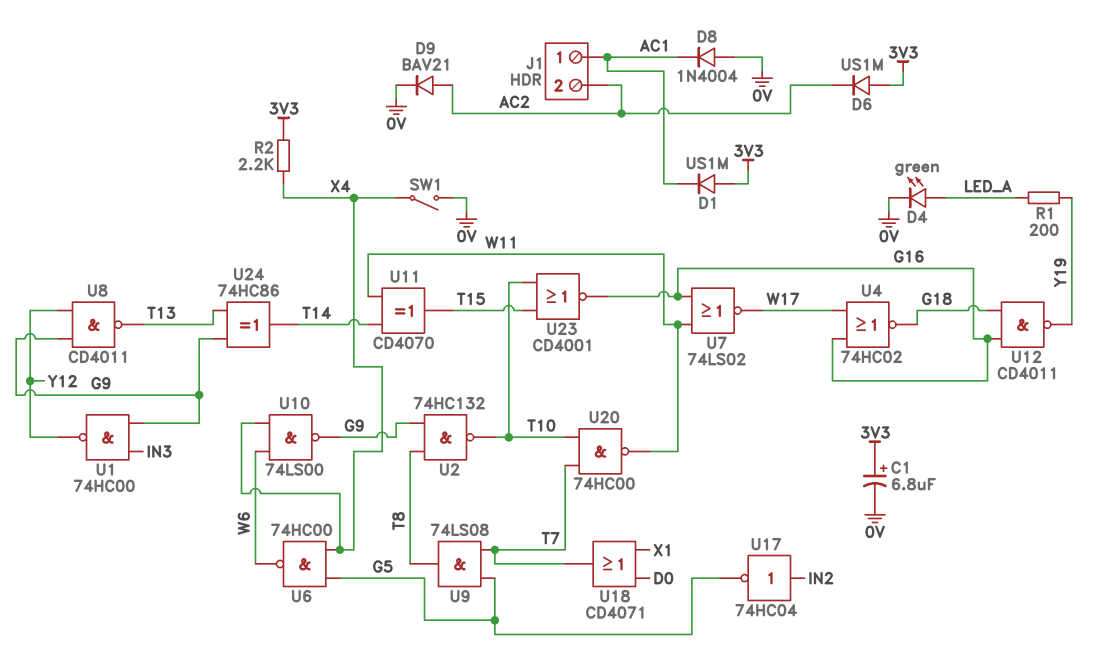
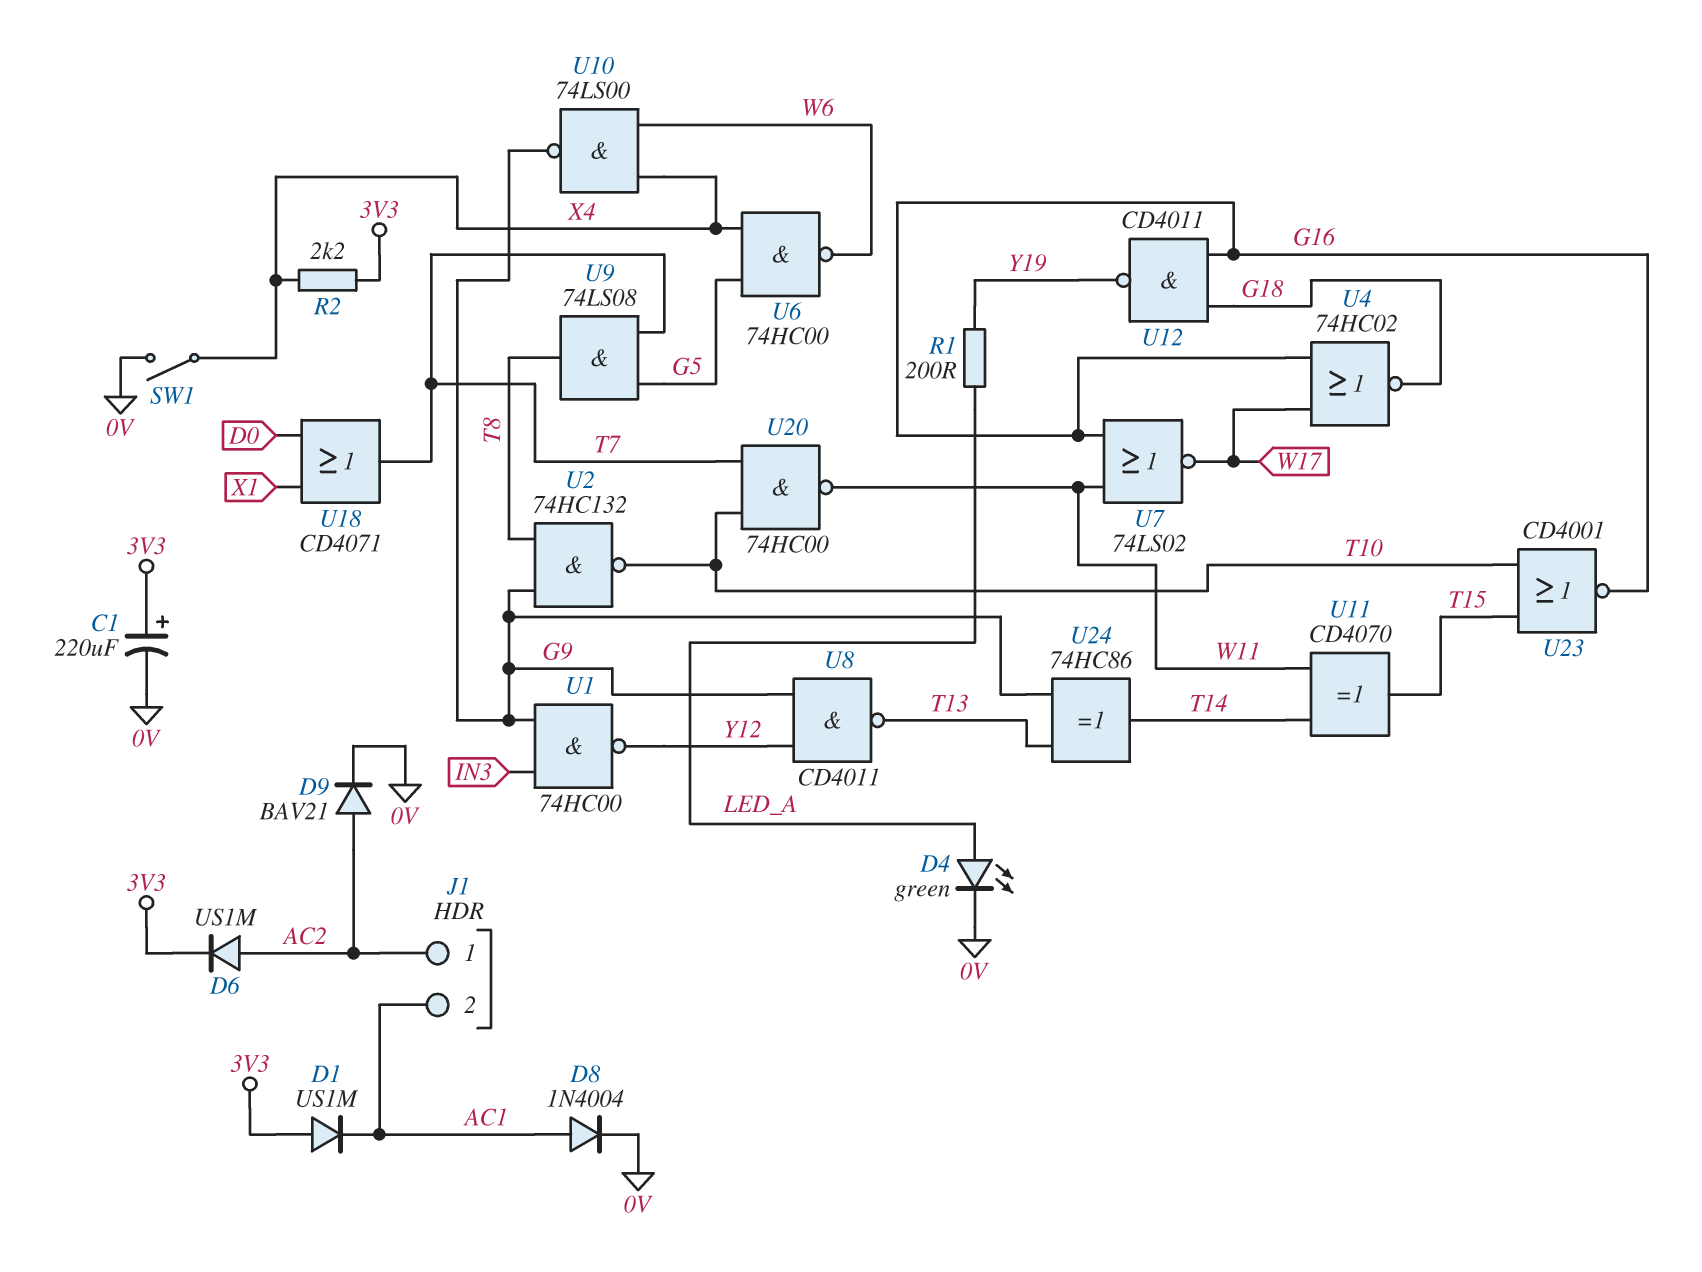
C1: 6.8uF (plus 3V3, minus 0V) -> 220uF (plus 3V3, minus 0V)
D6: diode US1M (A 3V3, K AC2) -> diode US1M (A AC2, K 3V3)
D8: diode 1N4004 (A 0V, K AC1) -> diode 1N4004 (A AC1, K 0V)
J1 pin 1: AC1 -> AC2
J1 pin 2: AC2 -> AC1
U17: NOT 74HC04 (in IN2, out G5) -> none

